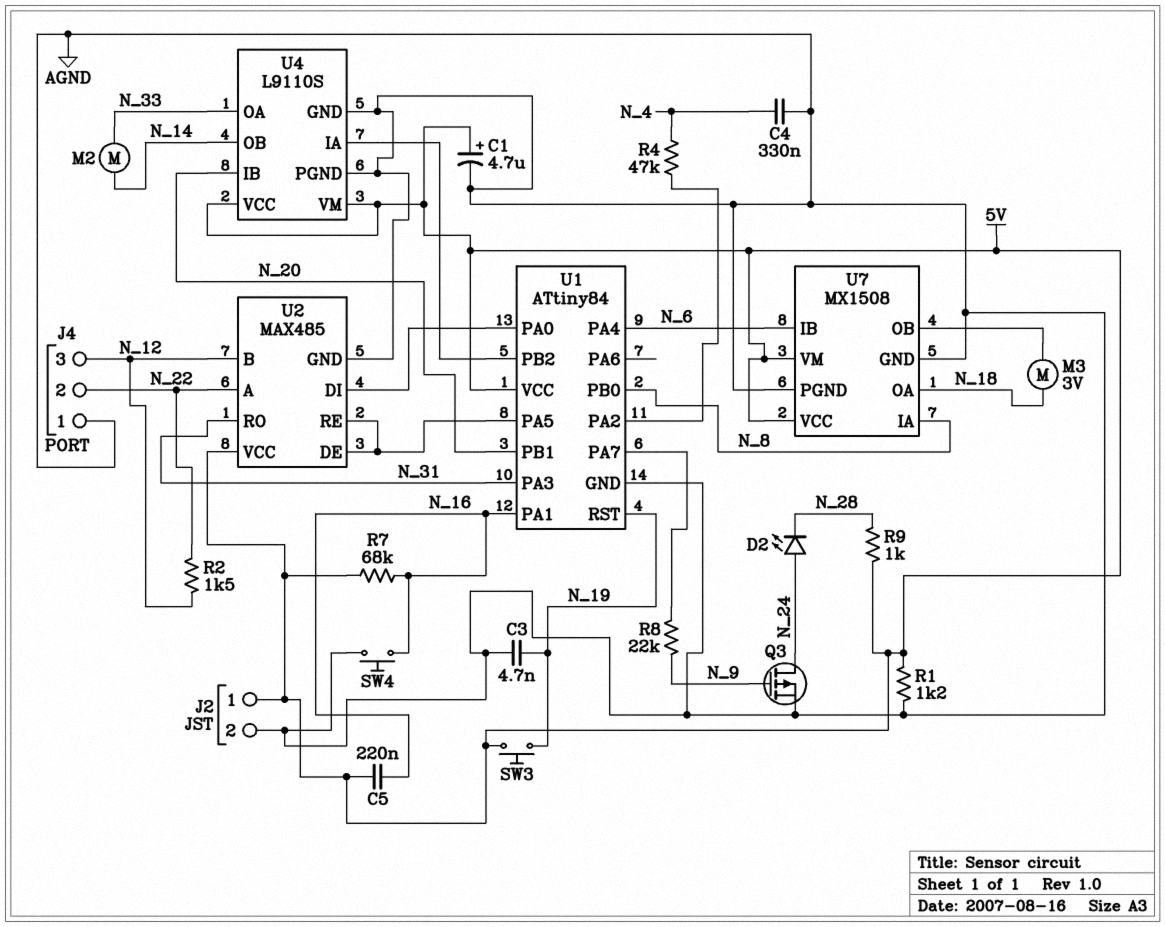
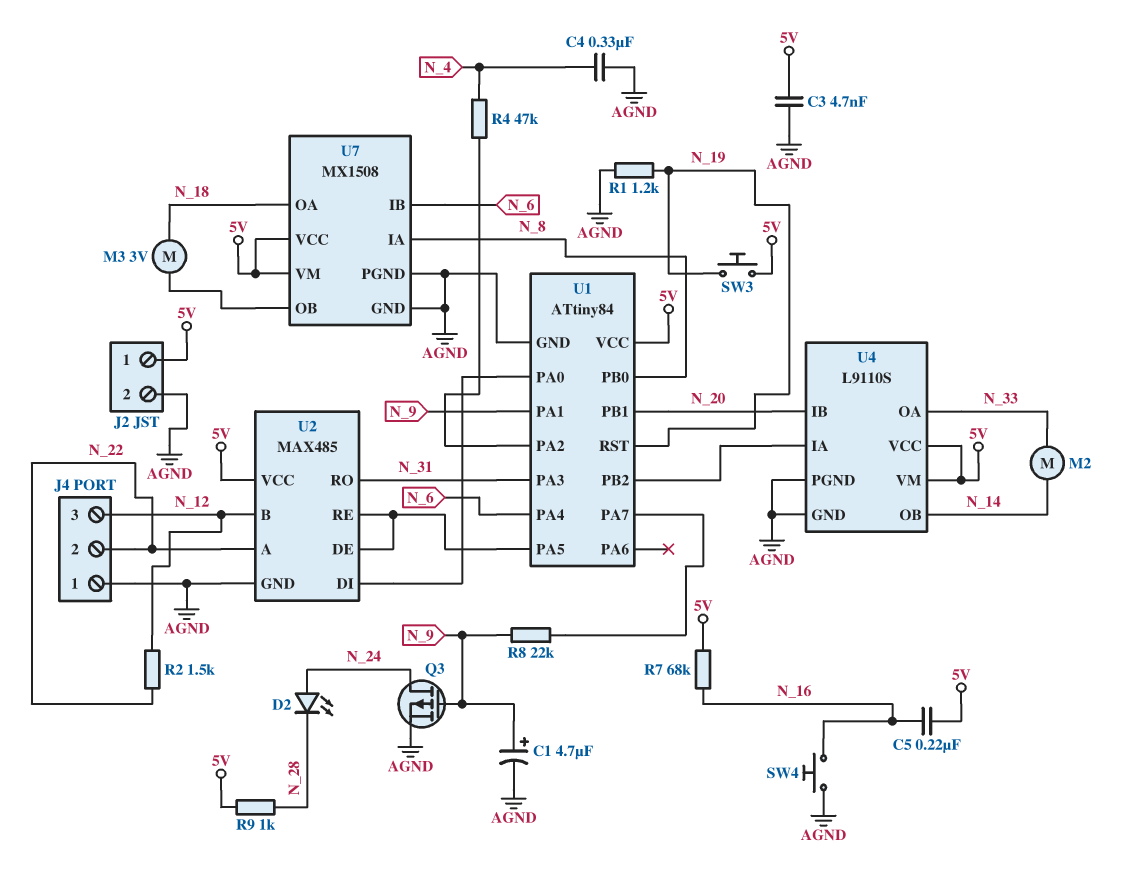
C1: 4.7uF (plus 5V, minus AGND) -> 4.7uF (plus N_9, minus AGND)
C3: 4.7nF (AGND, N_19) -> 4.7nF (5V, AGND)
R1: 1.2k (5V, AGND) -> 1.2k (AGND, N_19)
U1 pin PA1: N_16 -> N_9

